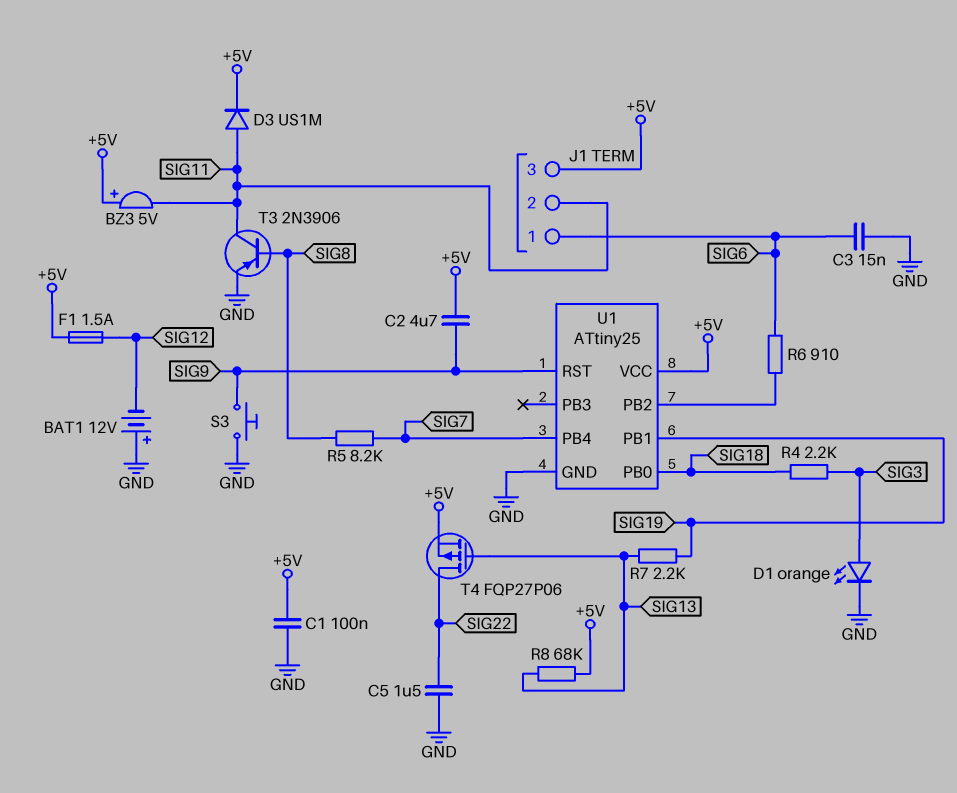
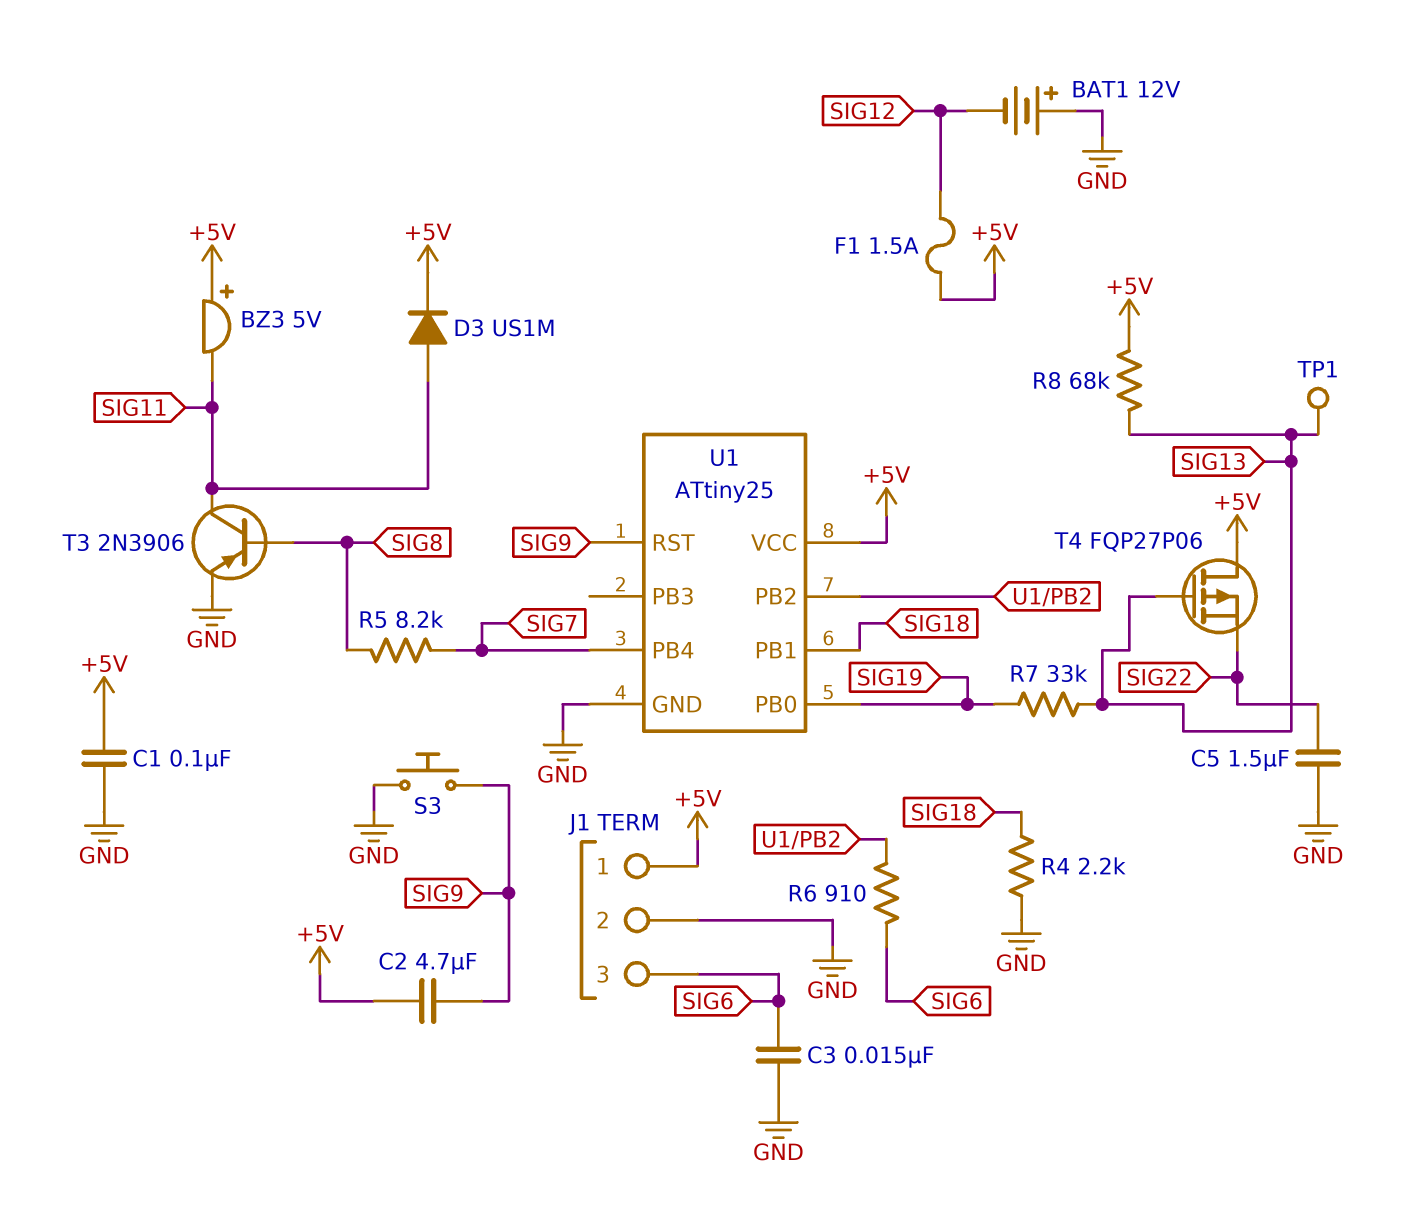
D1: LED orange (A SIG3, K GND) -> none
J1 pin 1: SIG6 -> +5V
J1 pin 2: SIG11 -> GND
J1 pin 3: +5V -> SIG6
R4: 2.2k (SIG3, SIG18) -> 2.2k (GND, SIG18)
R7: 2.2k (SIG13, SIG19) -> 33k (SIG13, SIG19)
T4: PMOS FQP27P06 (G SIG13, D SIG22, S +5V) -> PMOS FQP27P06 (G SIG13, D +5V, S SIG22)
TP1: none -> test point (SIG13)
U1 pin PB0: SIG18 -> SIG19
U1 pin PB1: SIG19 -> SIG18

